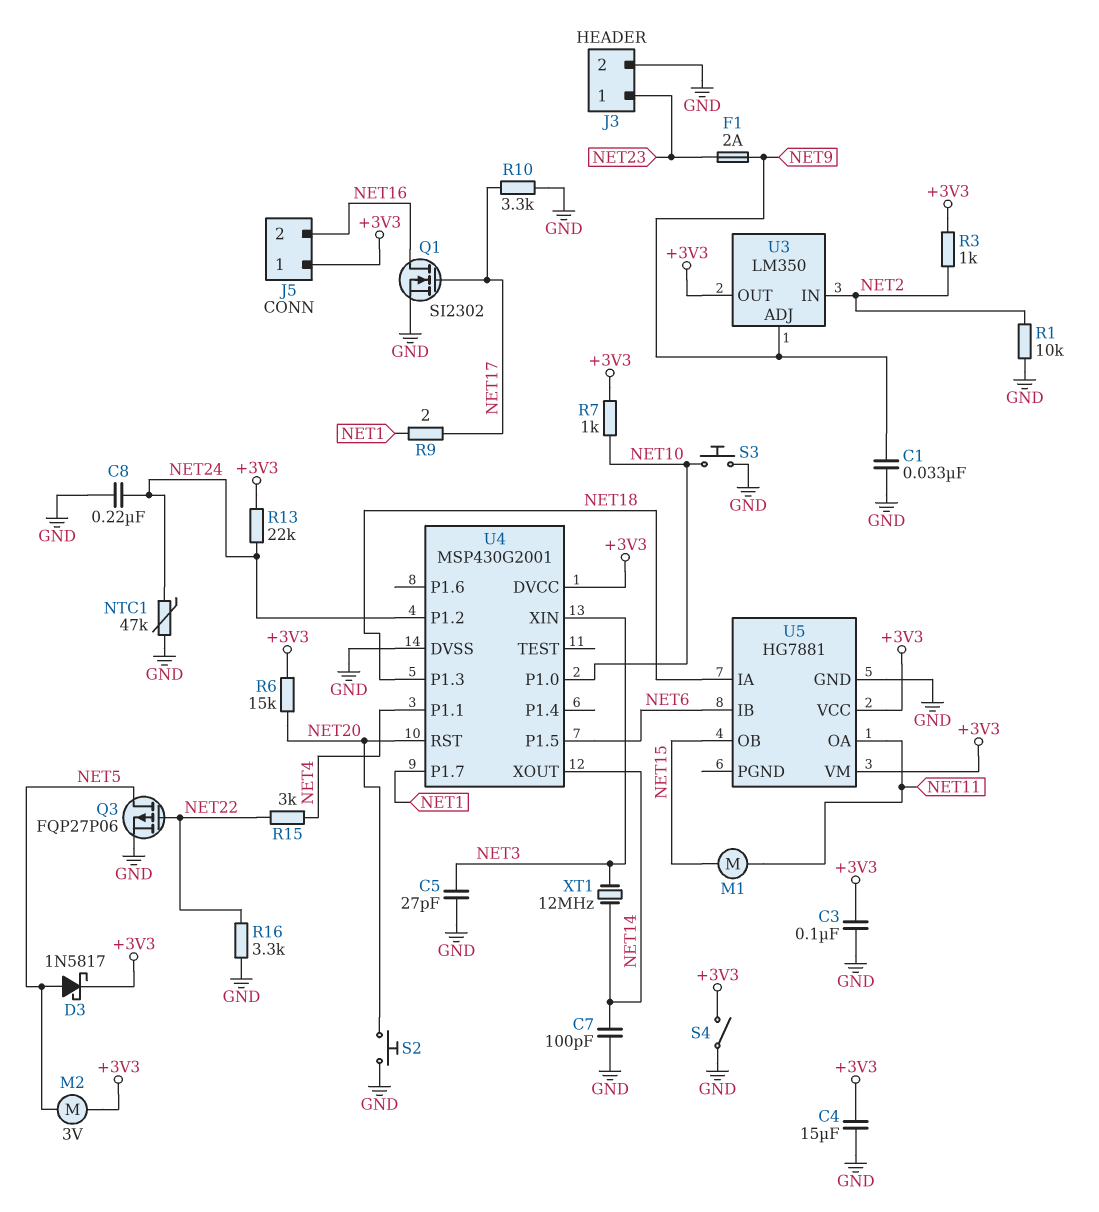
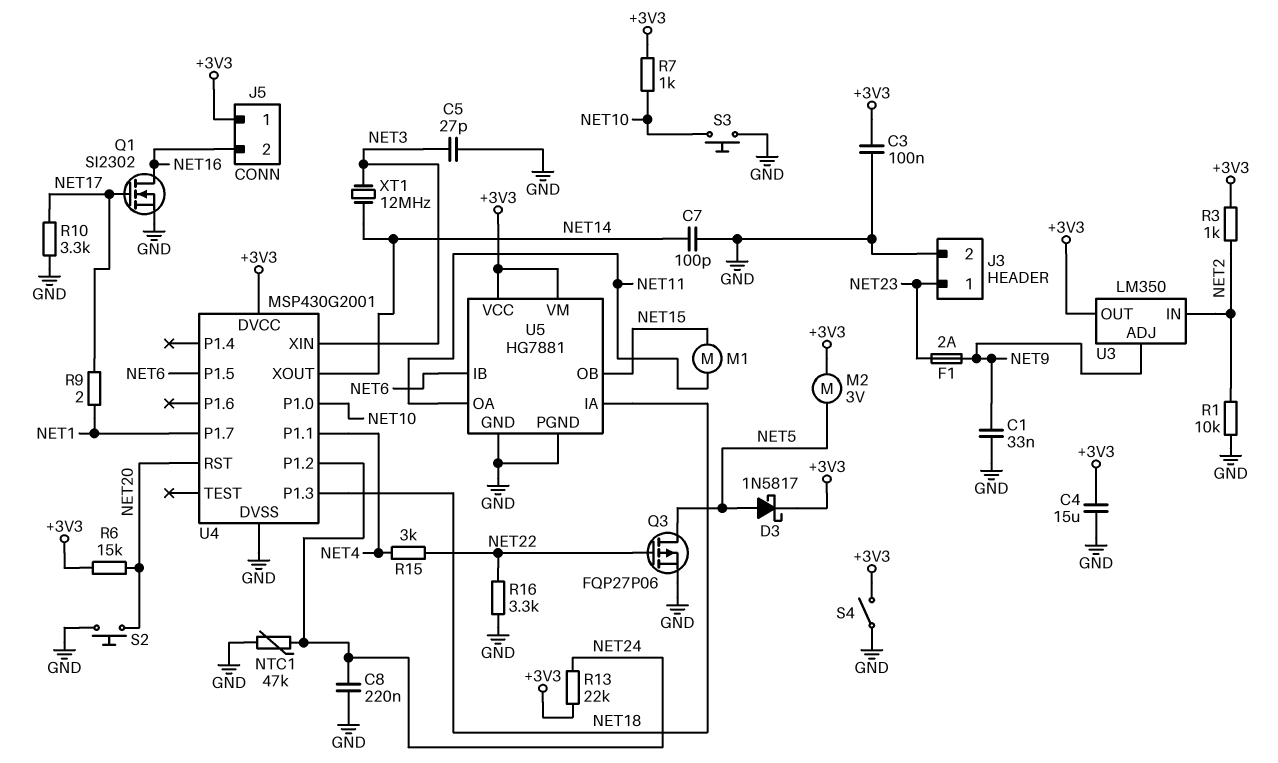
U5 pin PGND: none -> GND

